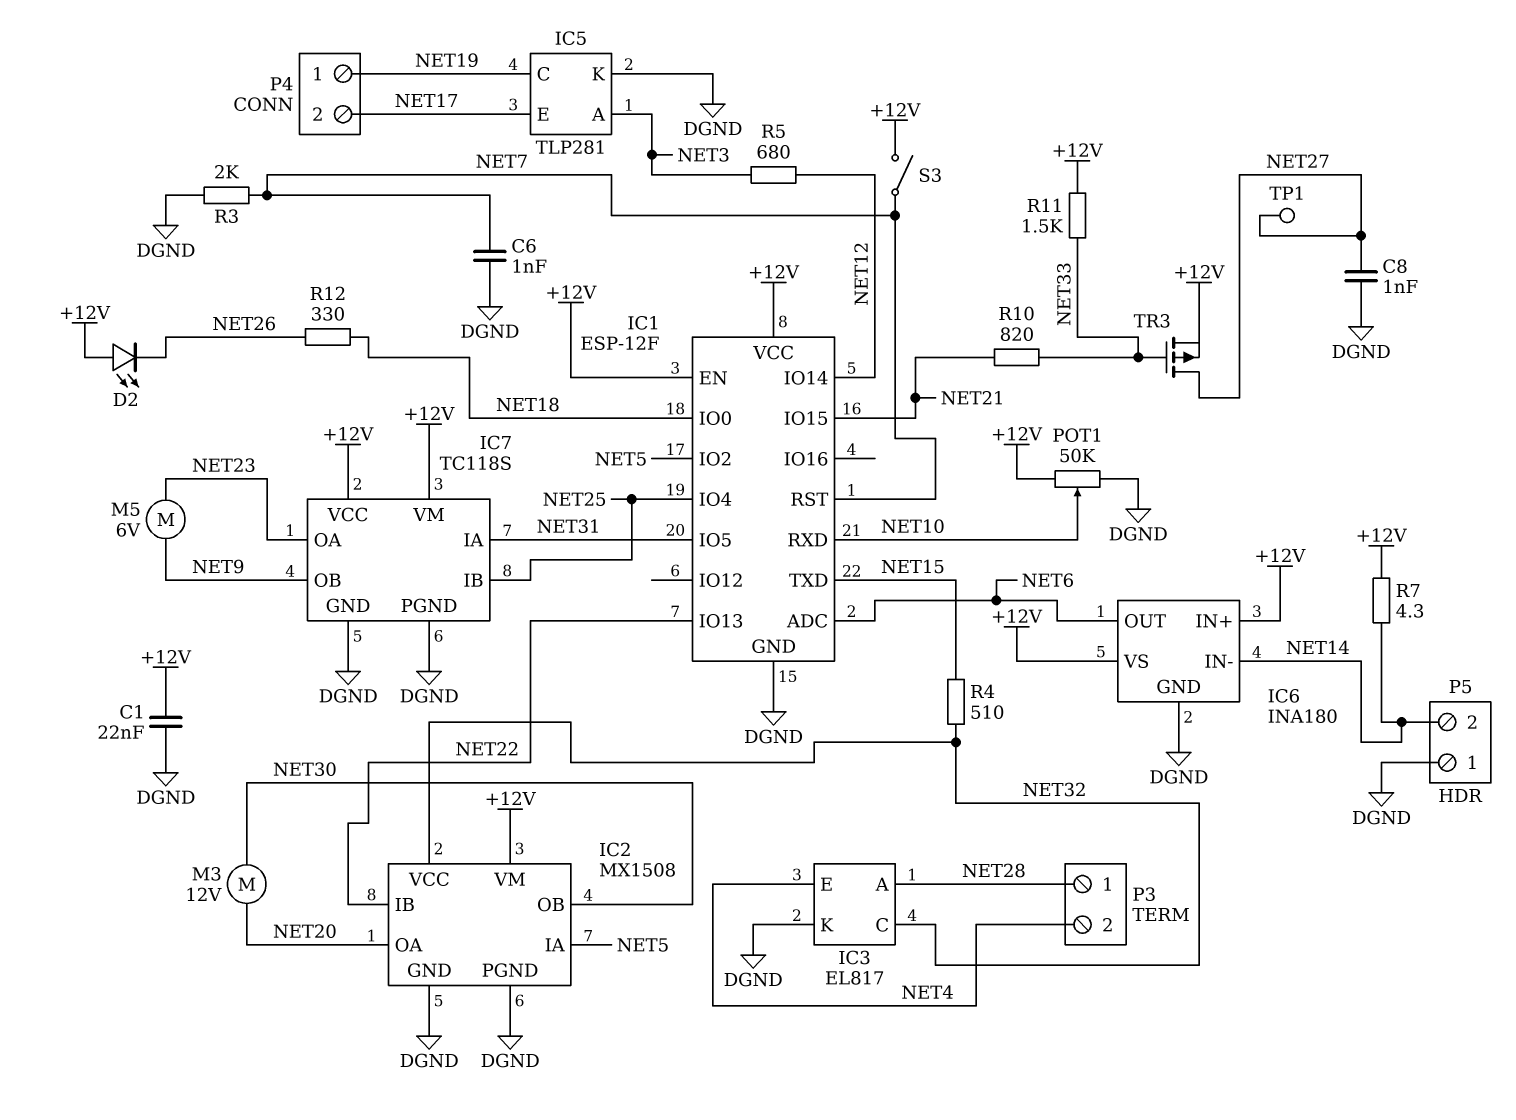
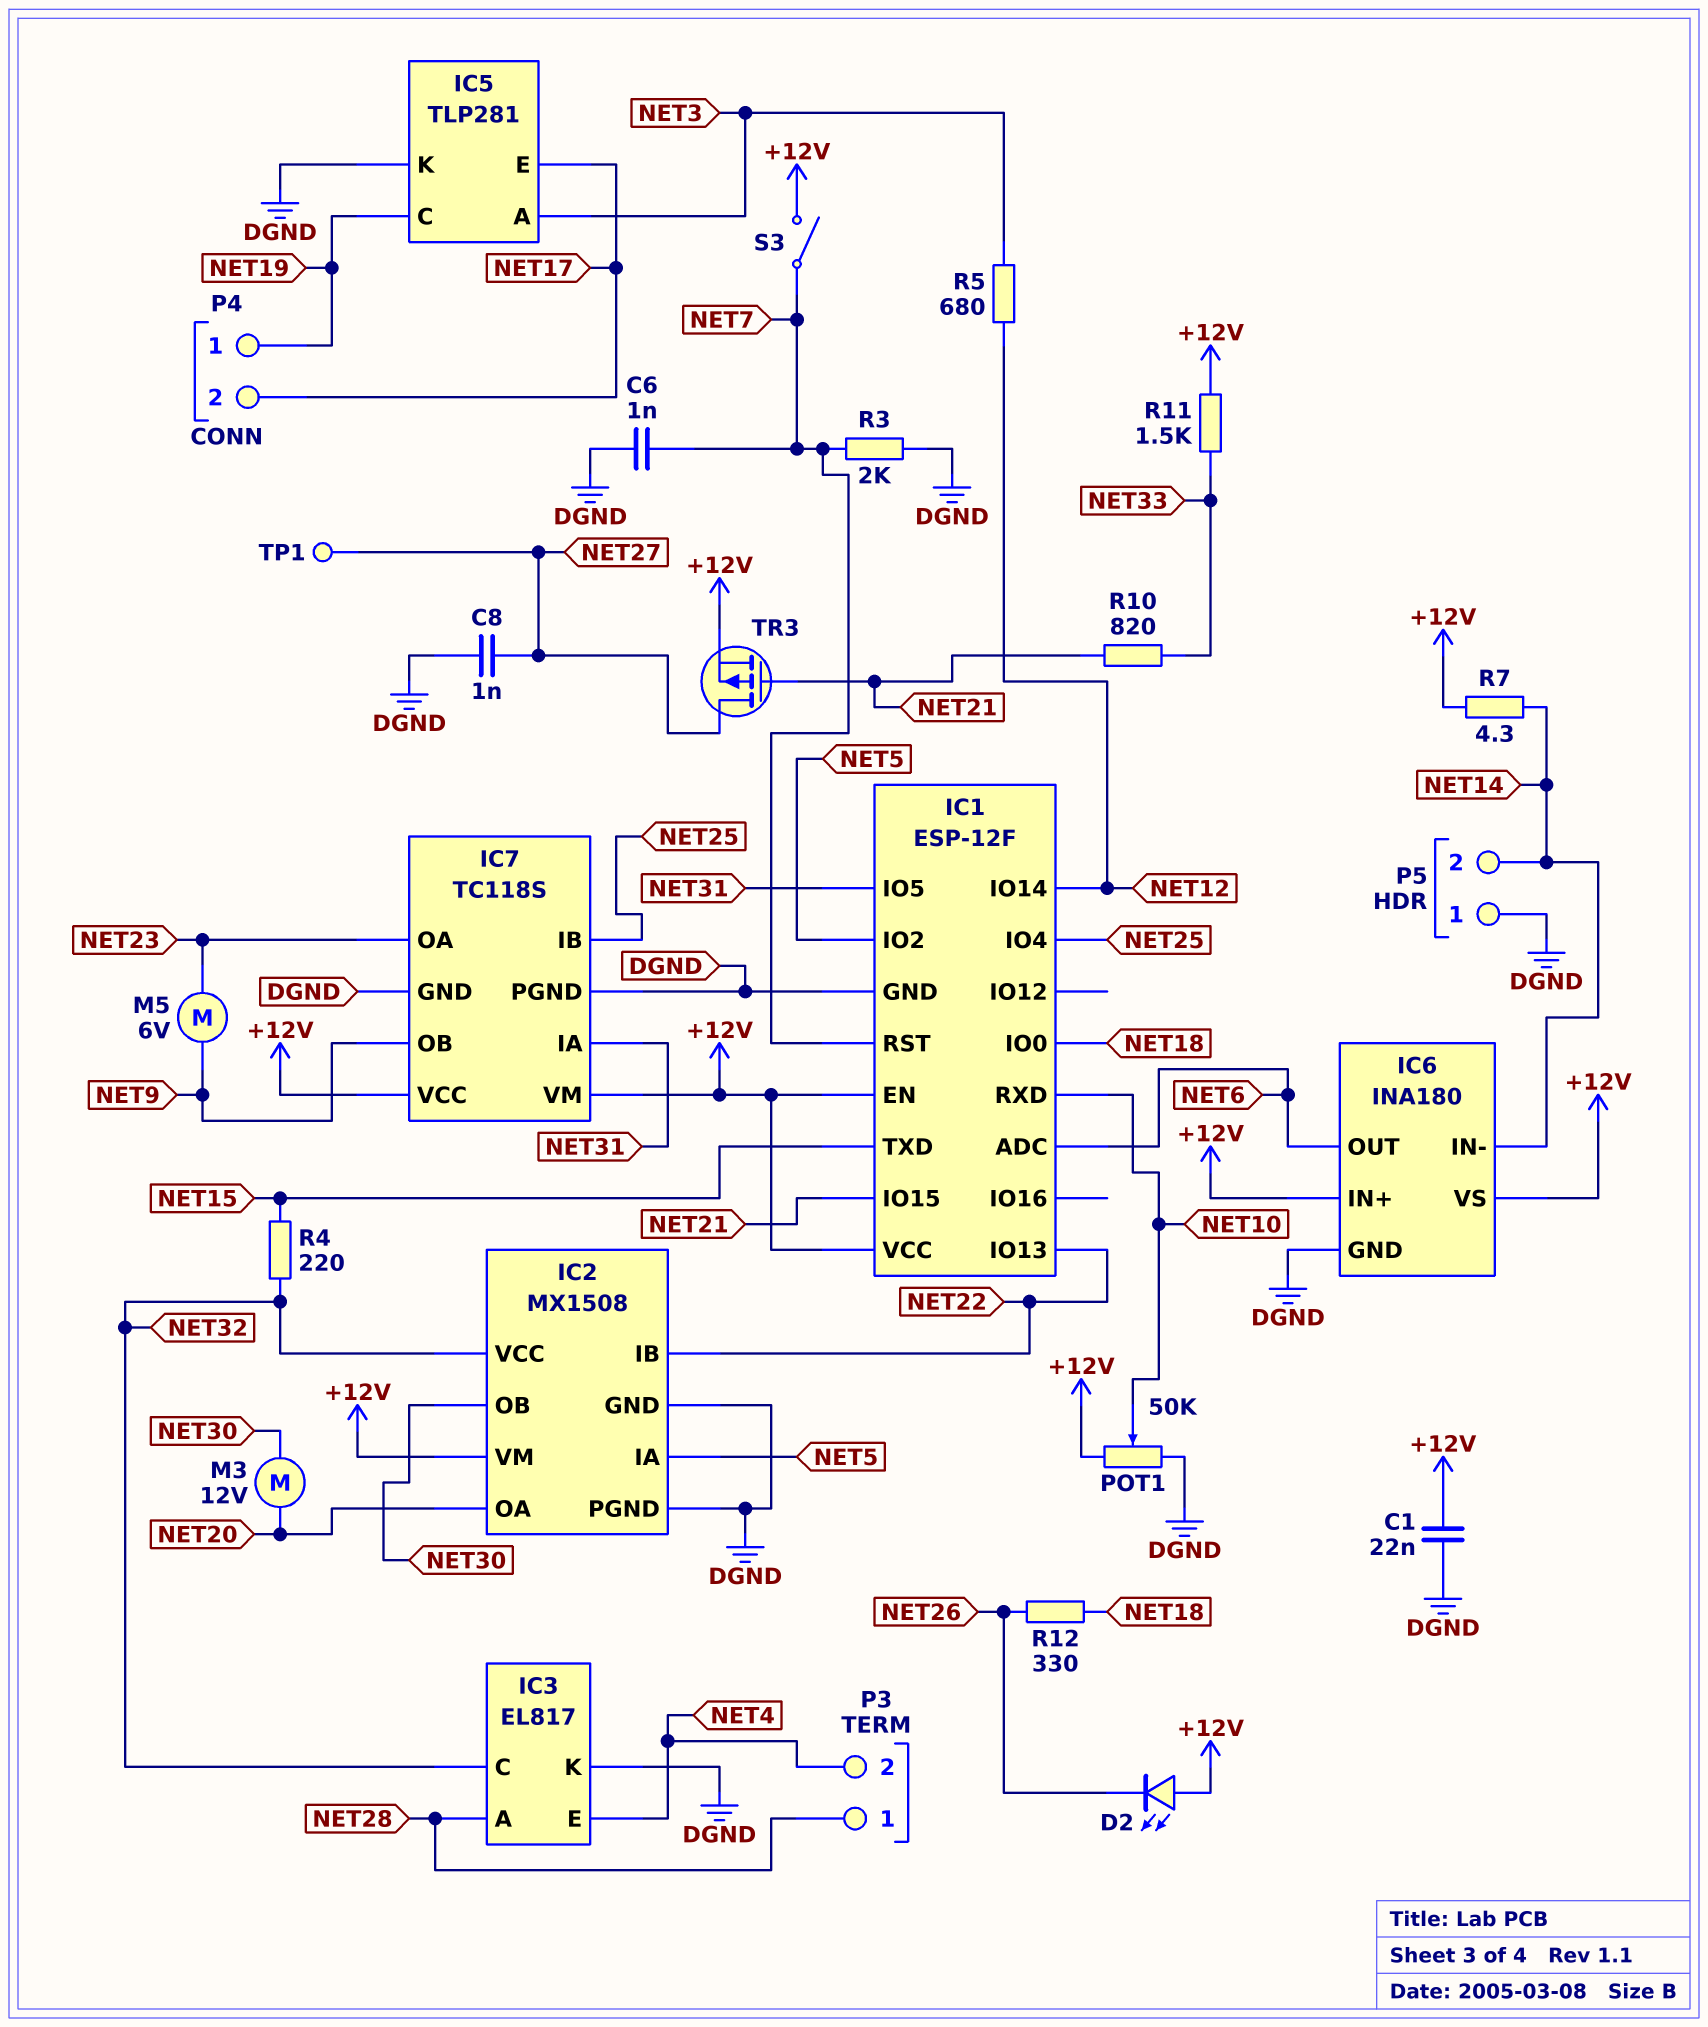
R4: 510 (NET15, NET32) -> 220 (NET15, NET32)
TR3: PMOS (G NET33, D NET27, S +12V) -> PMOS (G NET21, D NET27, S +12V)

